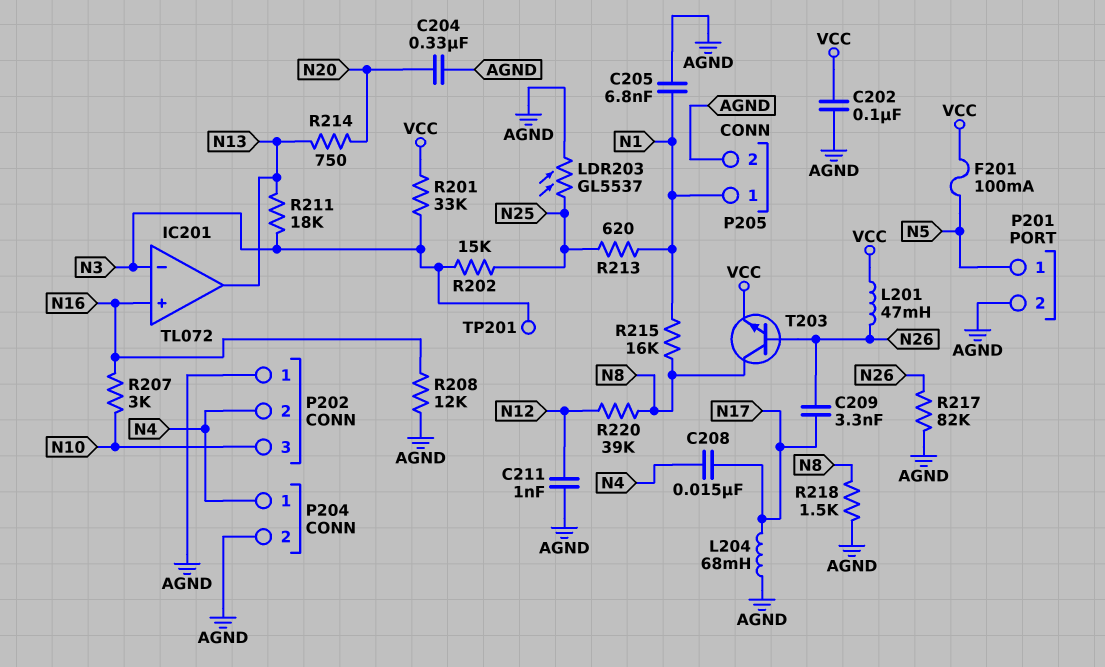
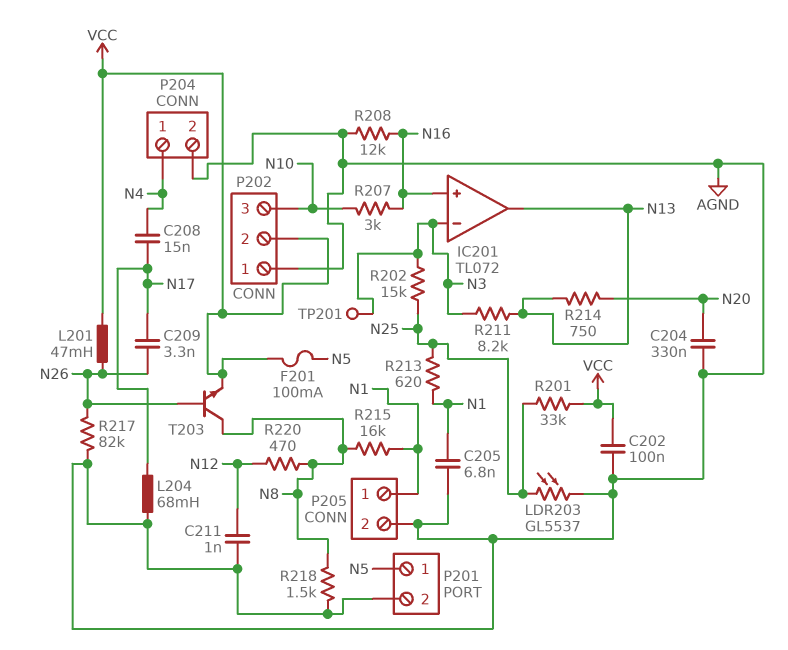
P202 pin 2: N4 -> VCC
R201: 33k (N3, VCC) -> 33k (N25, VCC)
R211: 18k (N3, N13) -> 8.2k (N3, N13)
R220: 39k (N8, N12) -> 470 (N8, N12)

